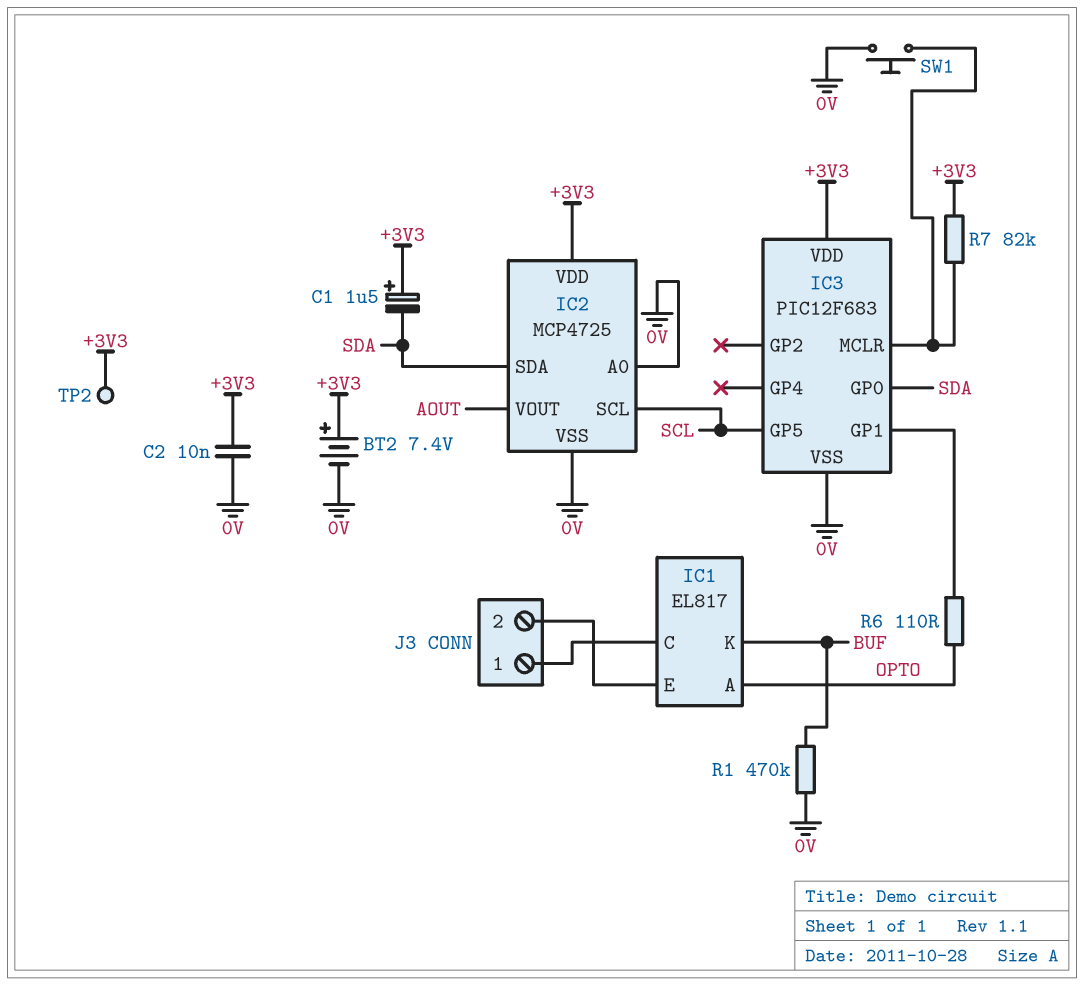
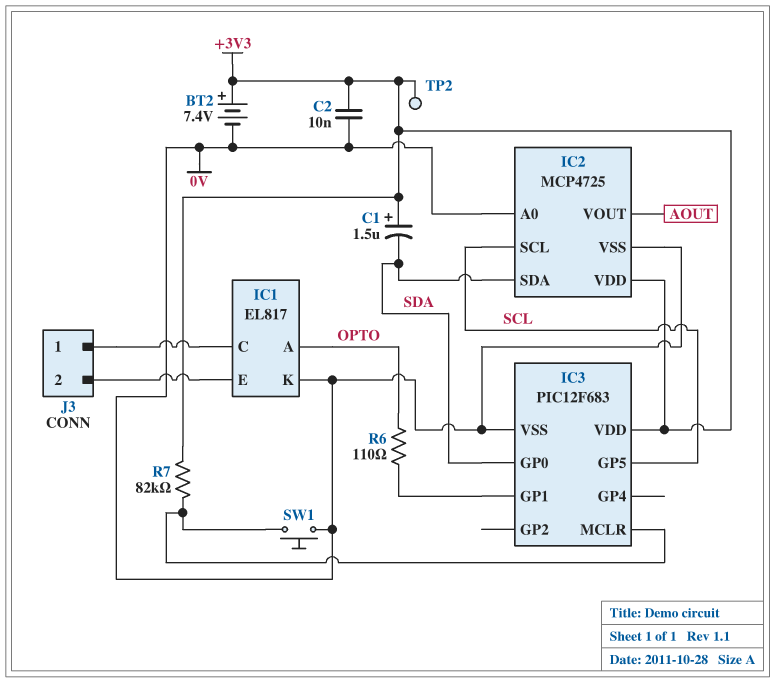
IC1 pin K: BUF -> 0V
R1: 470k (0V, BUF) -> none

